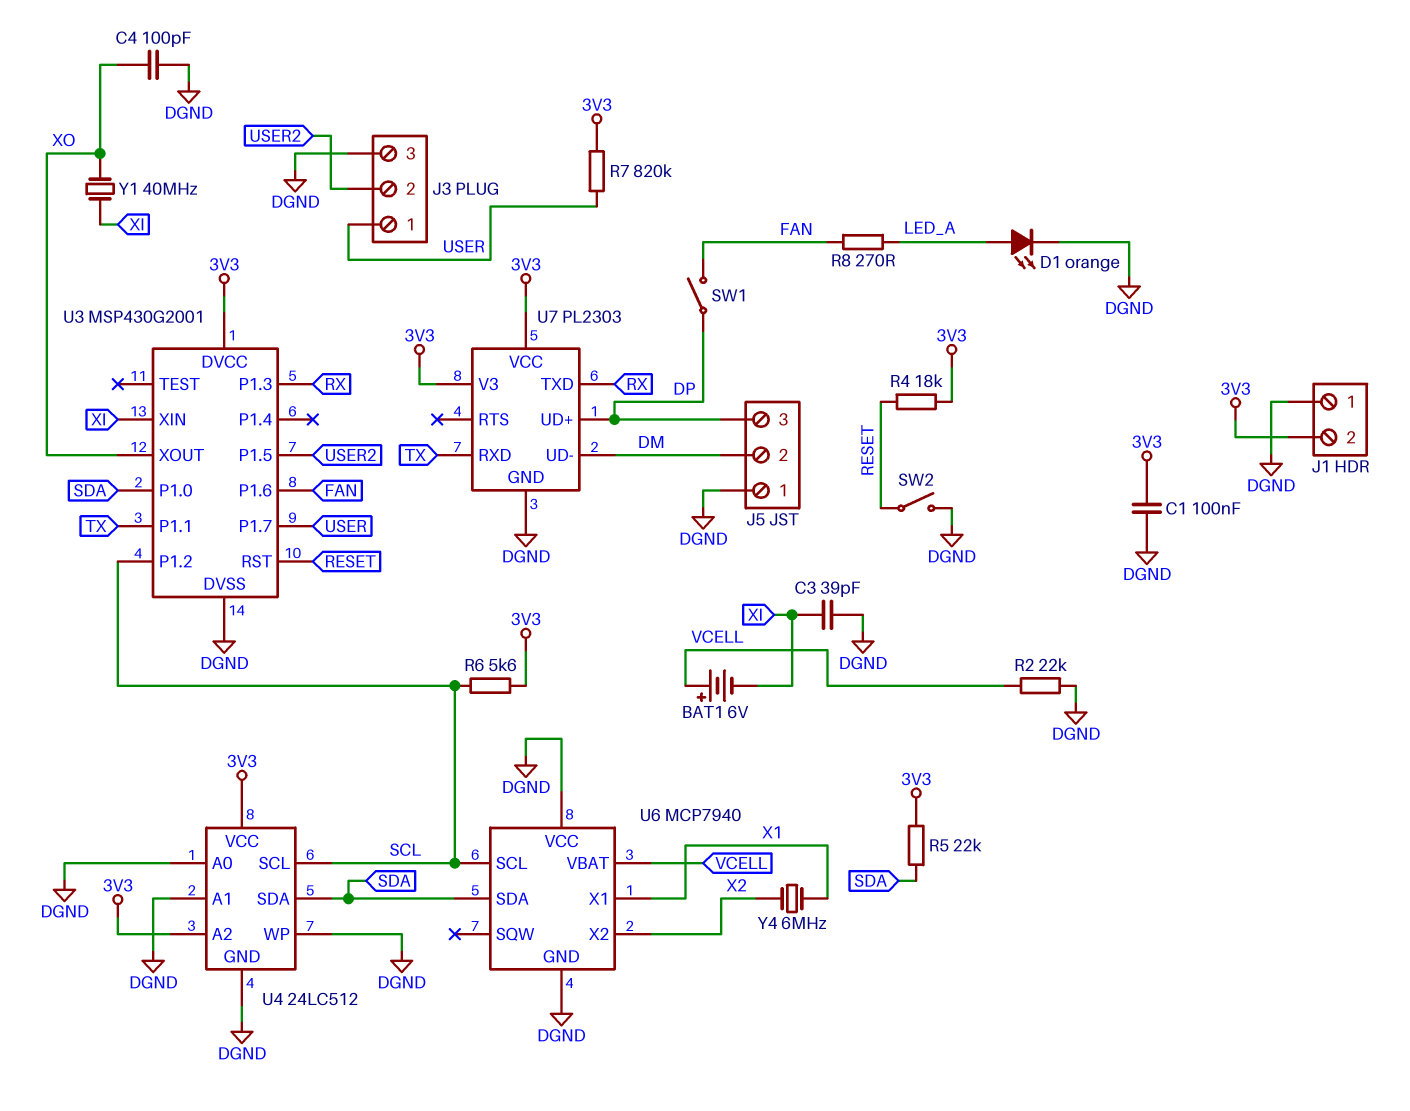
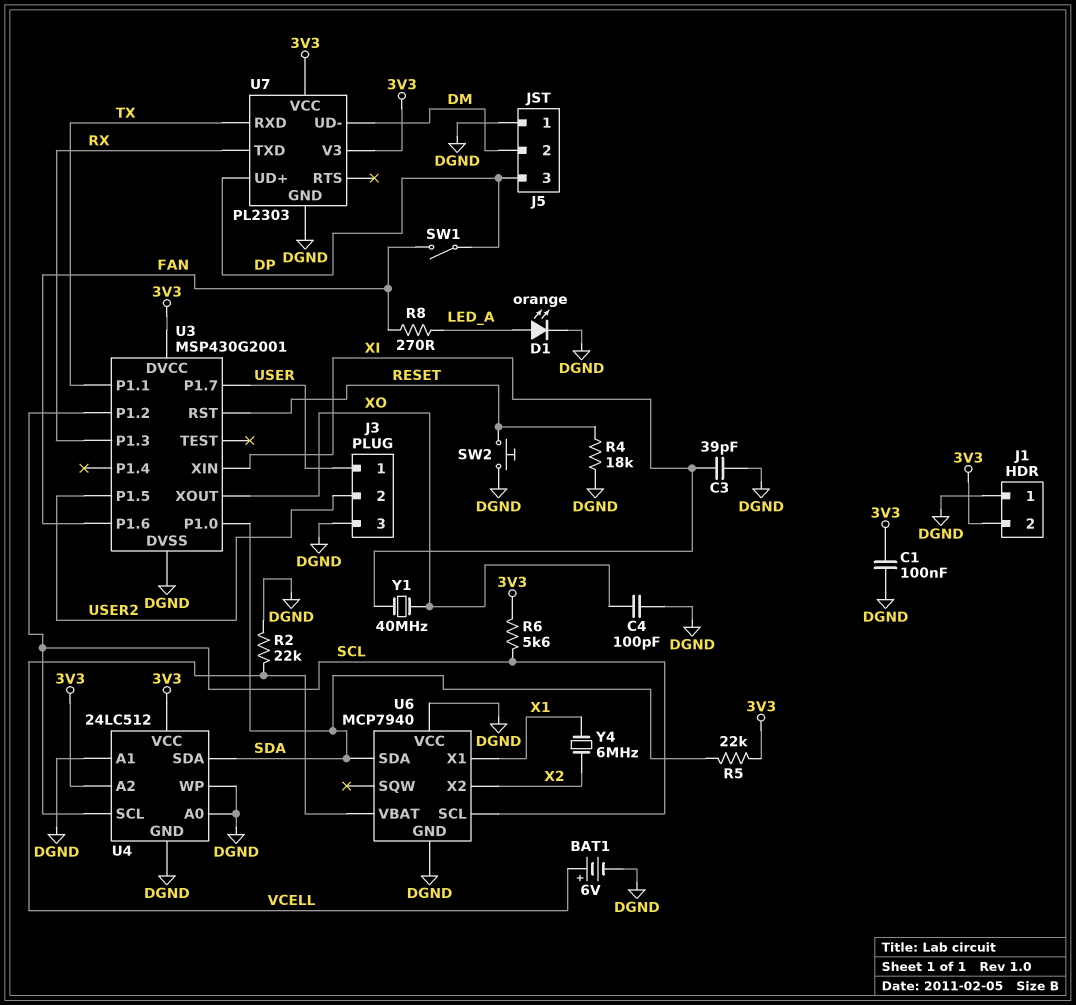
BAT1: 6V (plus VCELL, minus XI) -> 6V (plus VCELL, minus DGND)
R4: 18k (3V3, RESET) -> 18k (DGND, RESET)
R7: 820k (3V3, USER) -> none
SW2: switch (DGND, RESET) -> button (DGND, RESET)

